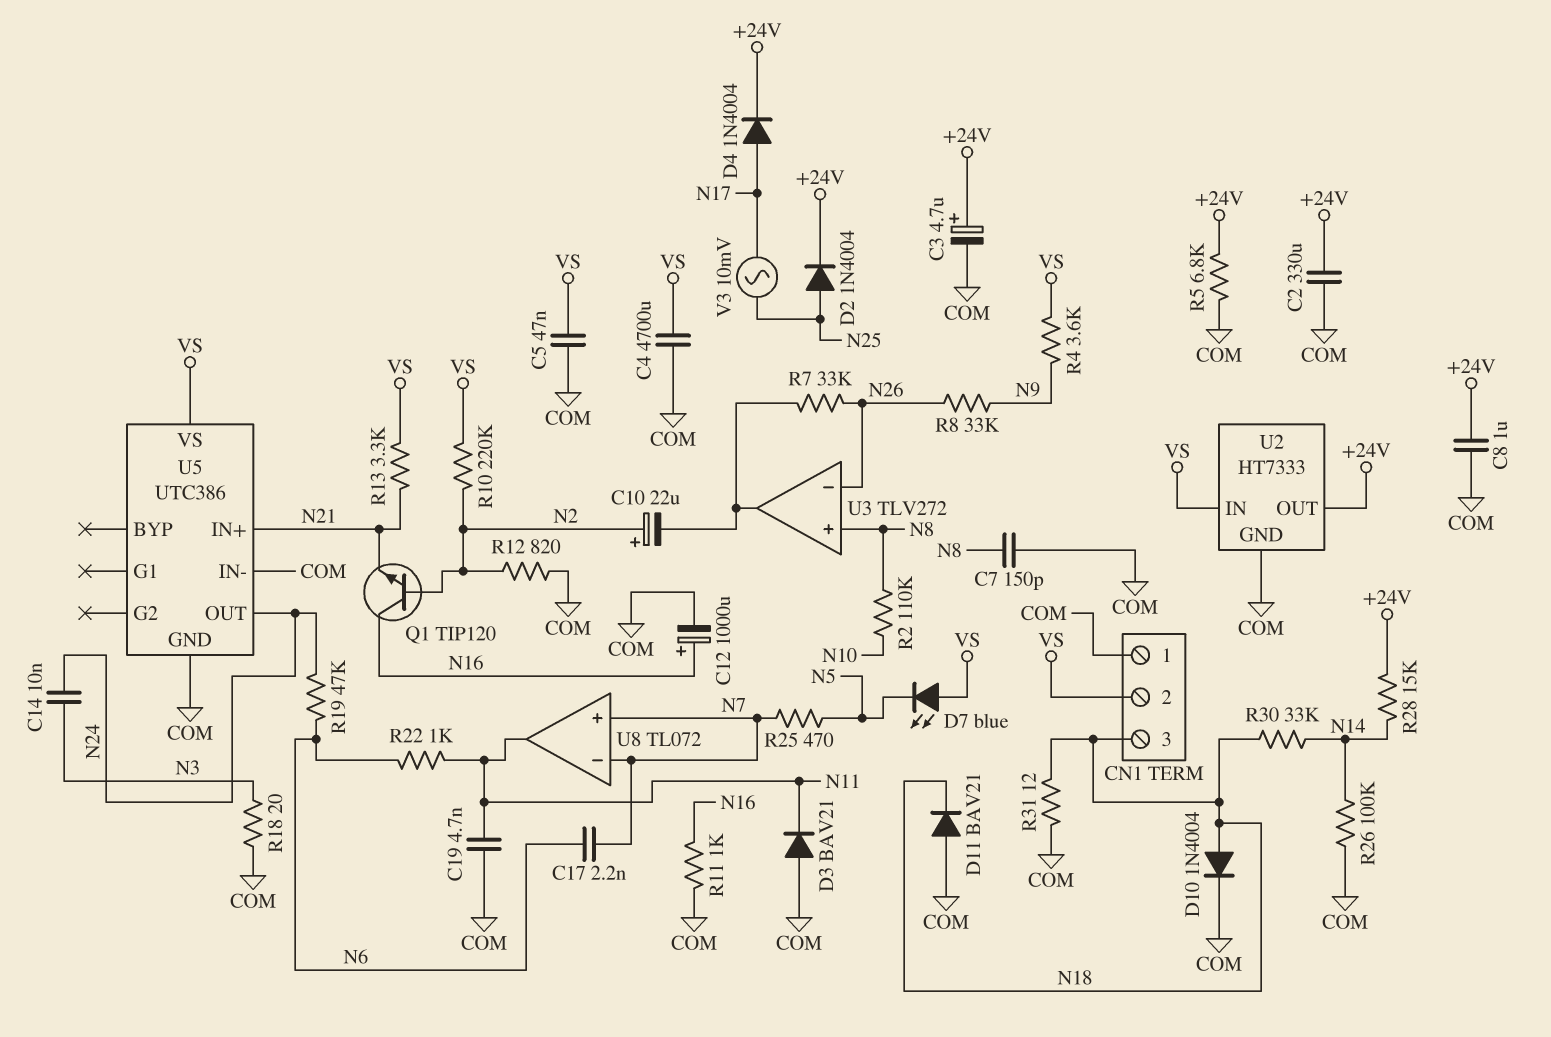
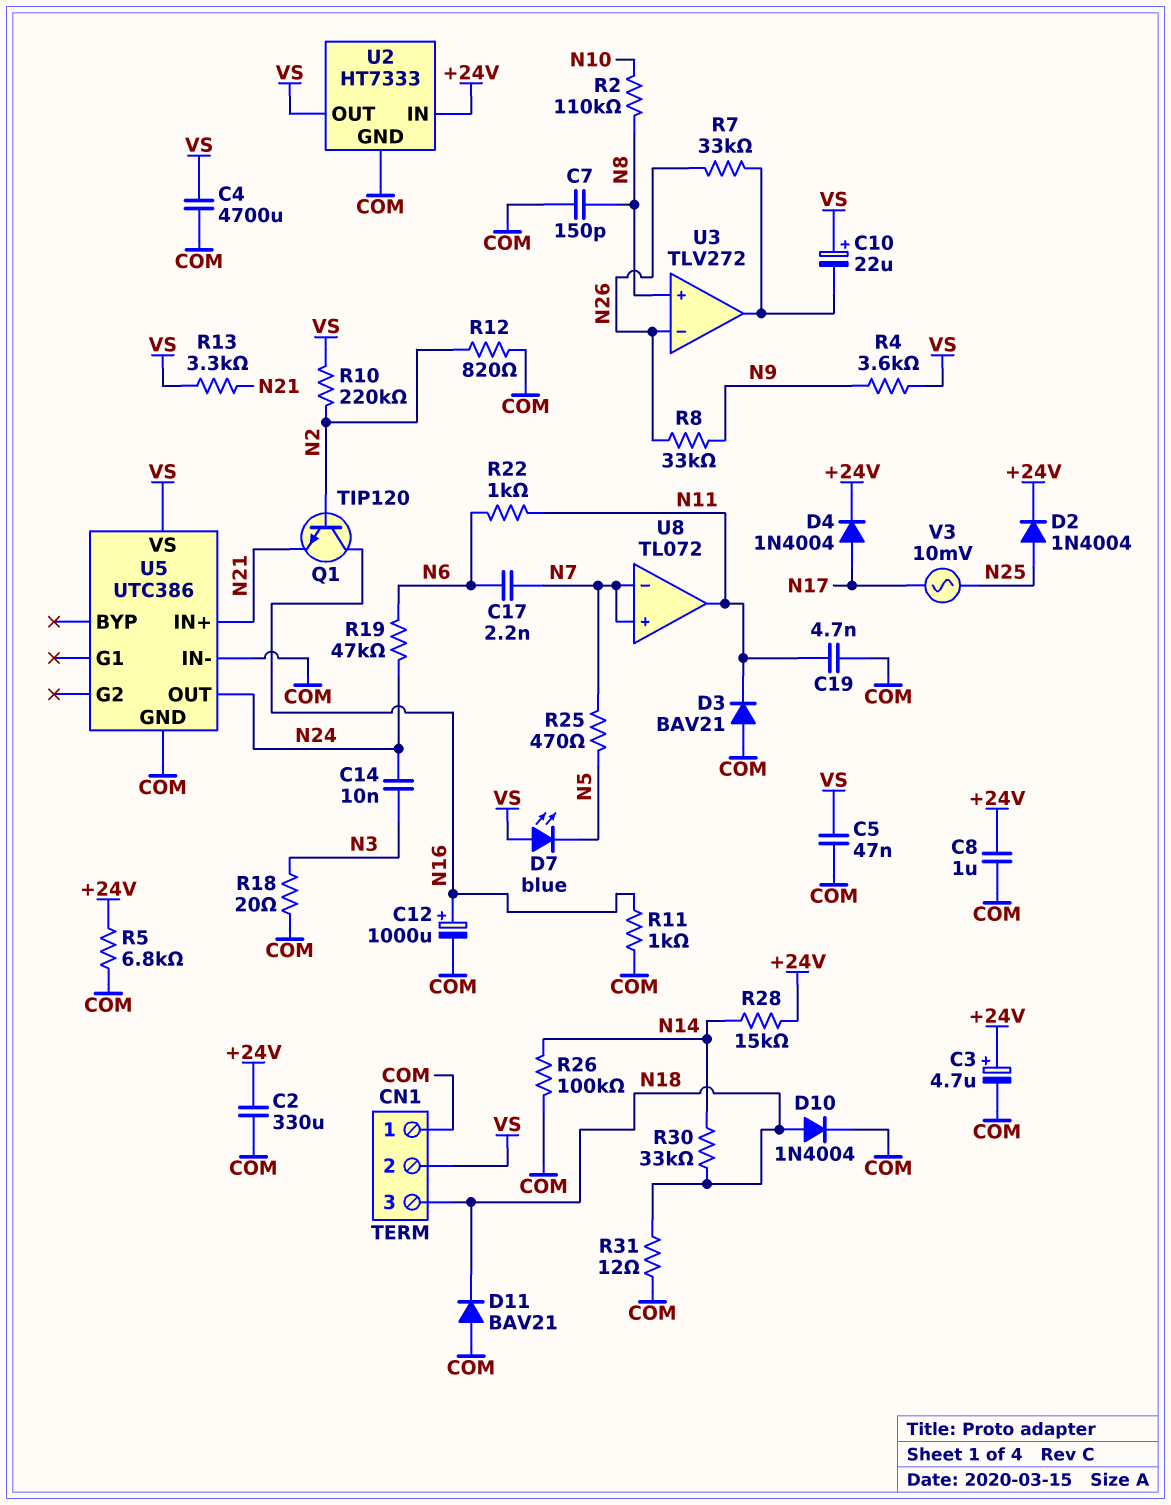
C10: 22uF (plus N2, minus U3/out) -> 22uF (plus VS, minus U3/out)
U2 pin IN: VS -> +24V
U2 pin OUT: +24V -> VS

